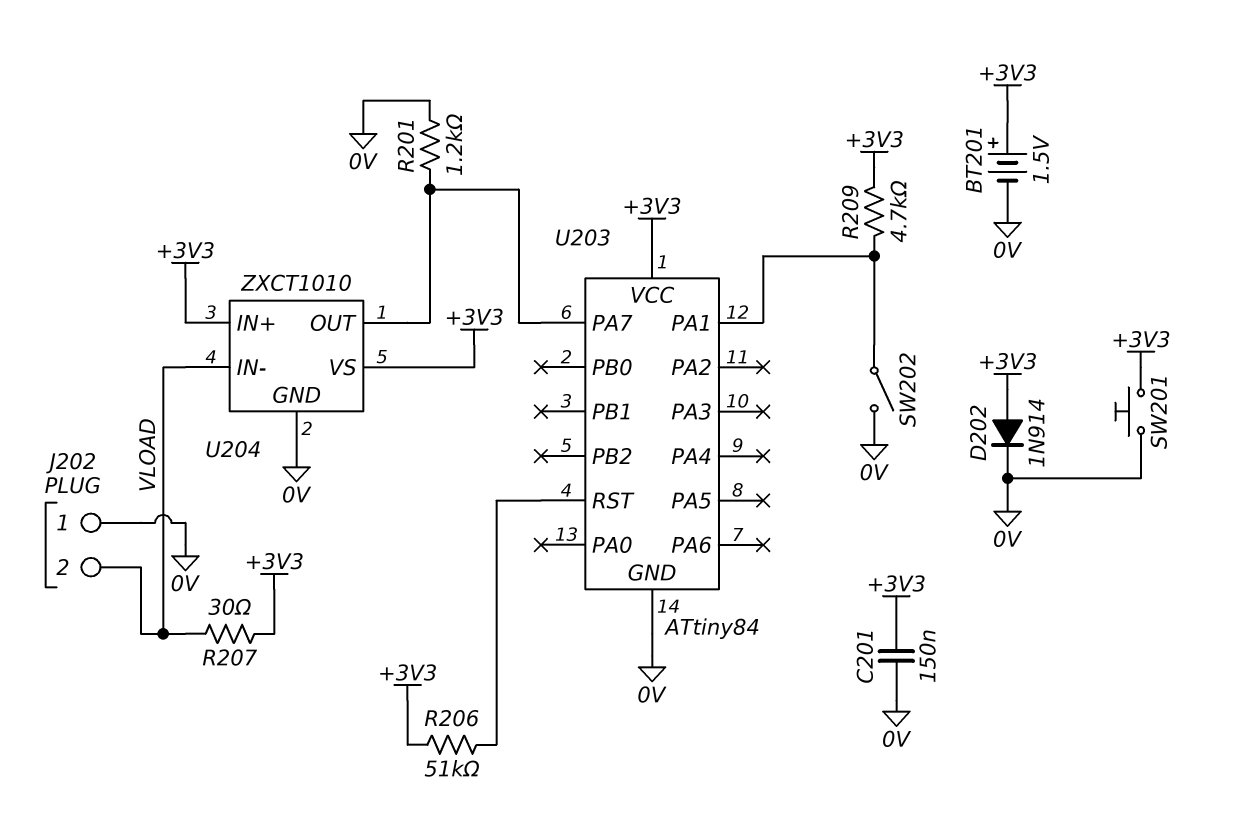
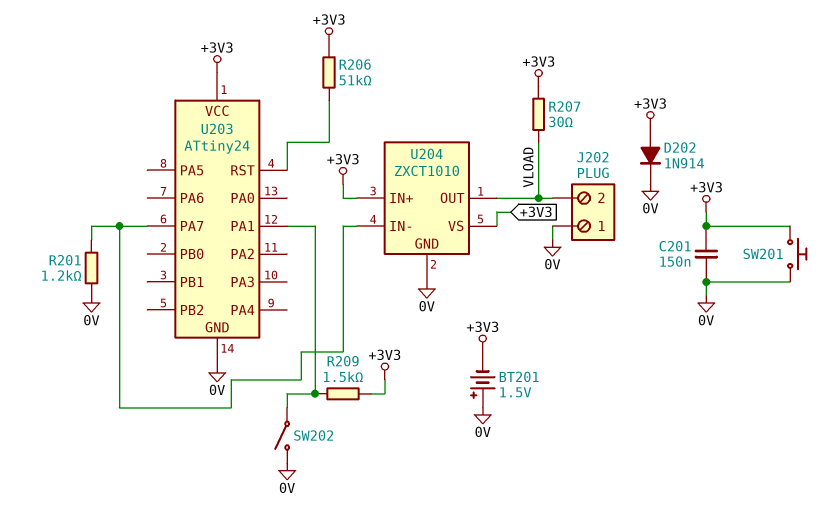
BT201: 1.5V (plus +3V3, minus 0V) -> 1.5V (plus 0V, minus +3V3)
R209: 4.7k (+3V3, U203/PA1) -> 1.5k (+3V3, U203/PA1)
U203: ATtiny84 -> ATtiny24
U204 pin IN-: VLOAD -> U203/PA7
U204 pin OUT: U203/PA7 -> VLOAD

